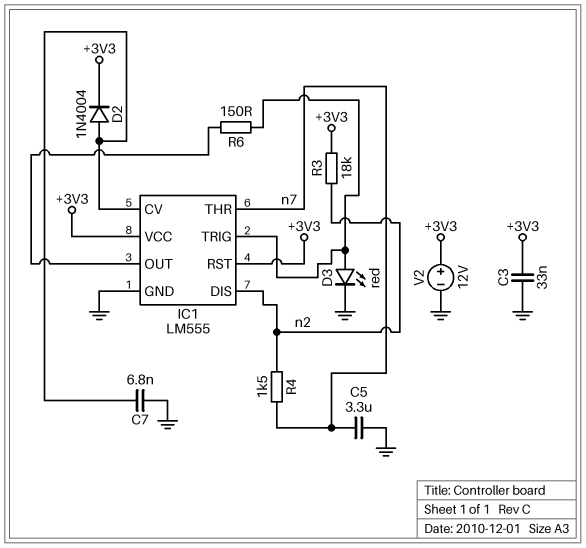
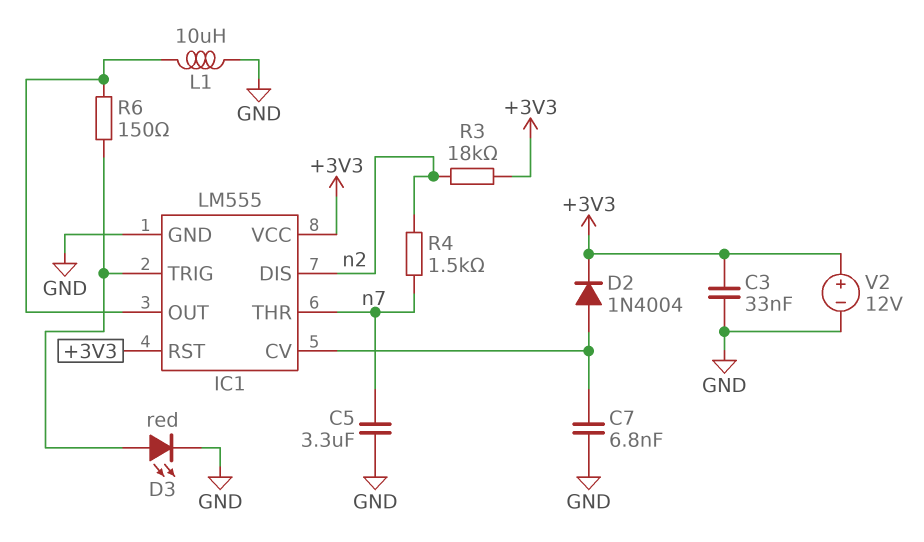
L1: none -> 10uH (GND, IC1/OUT)

